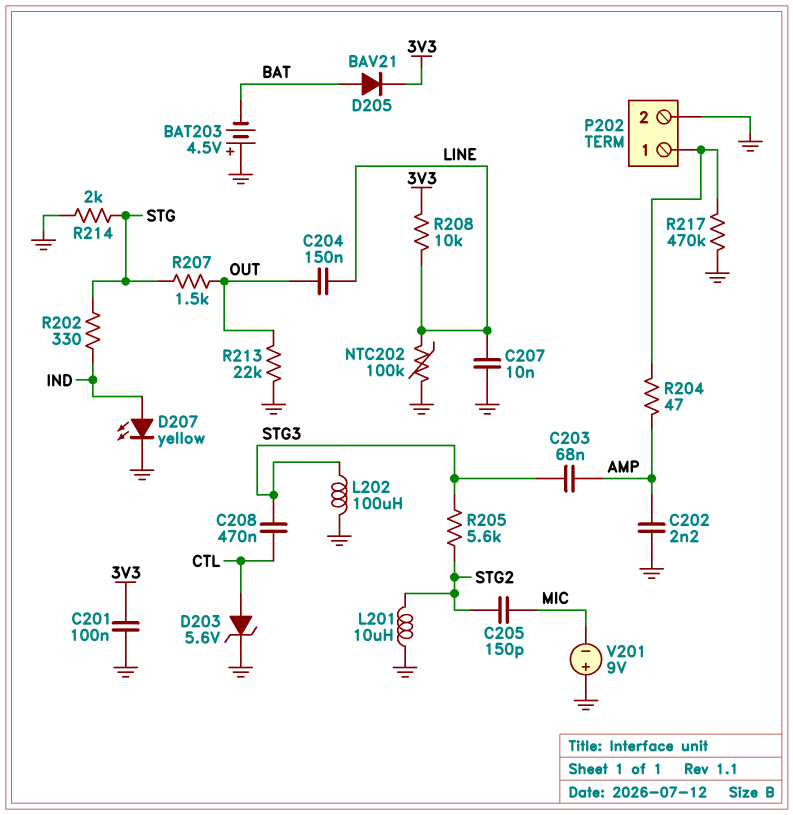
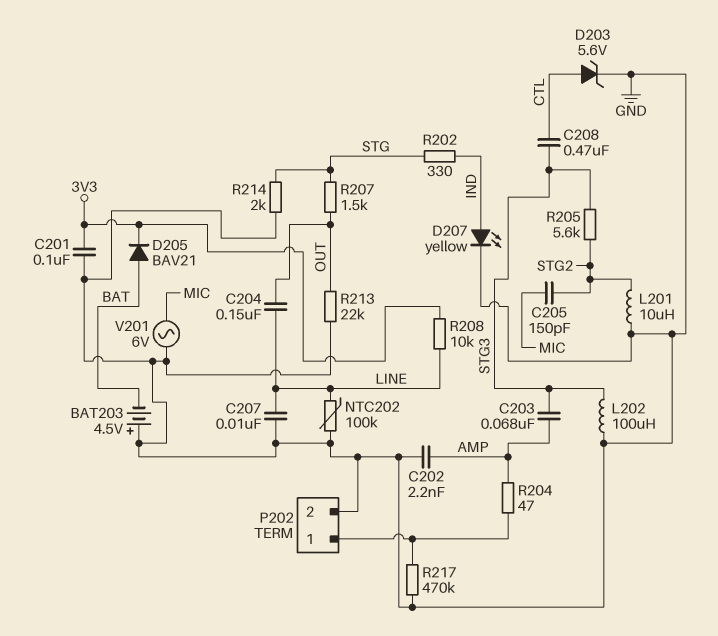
V201: 9V (plus GND, minus MIC) -> AC 6V (GND, MIC)

